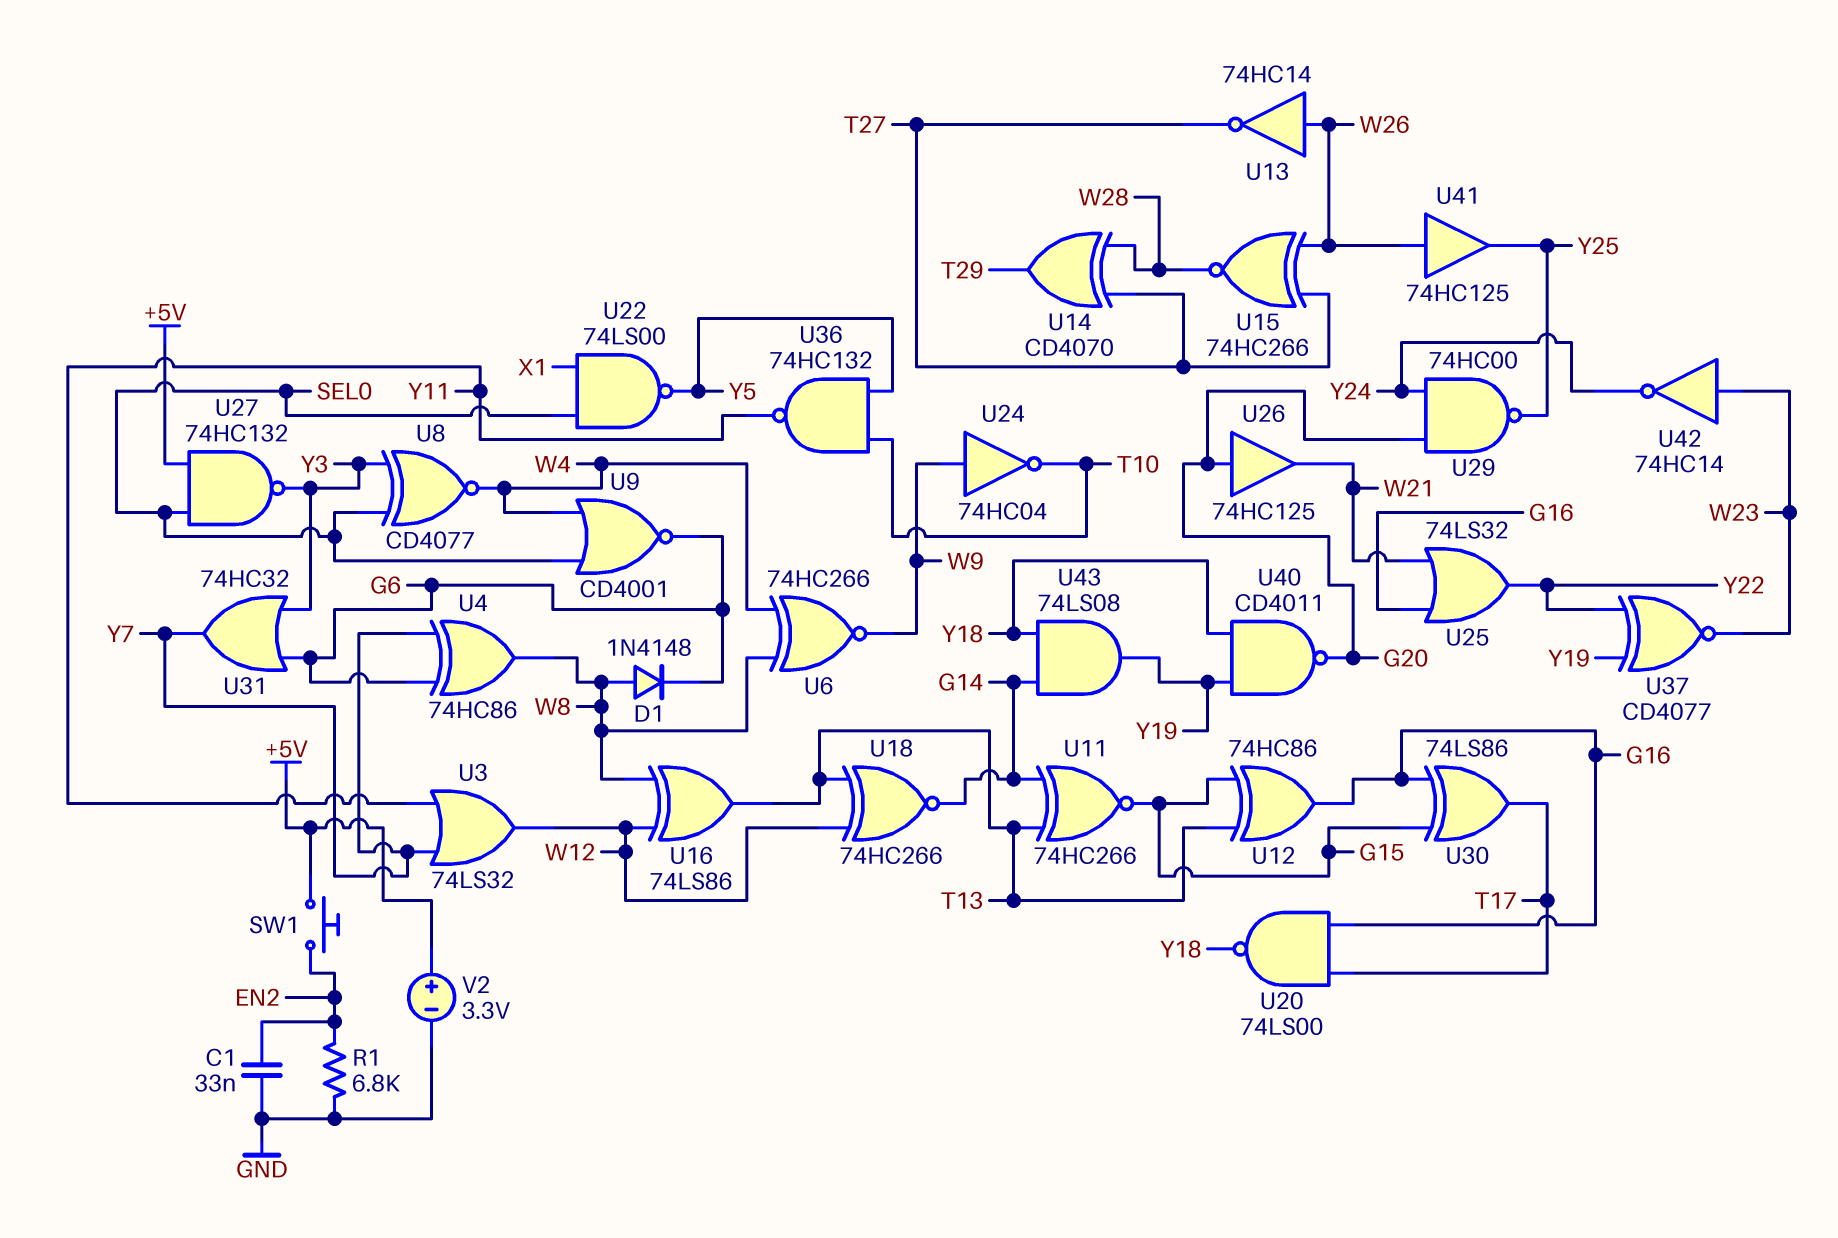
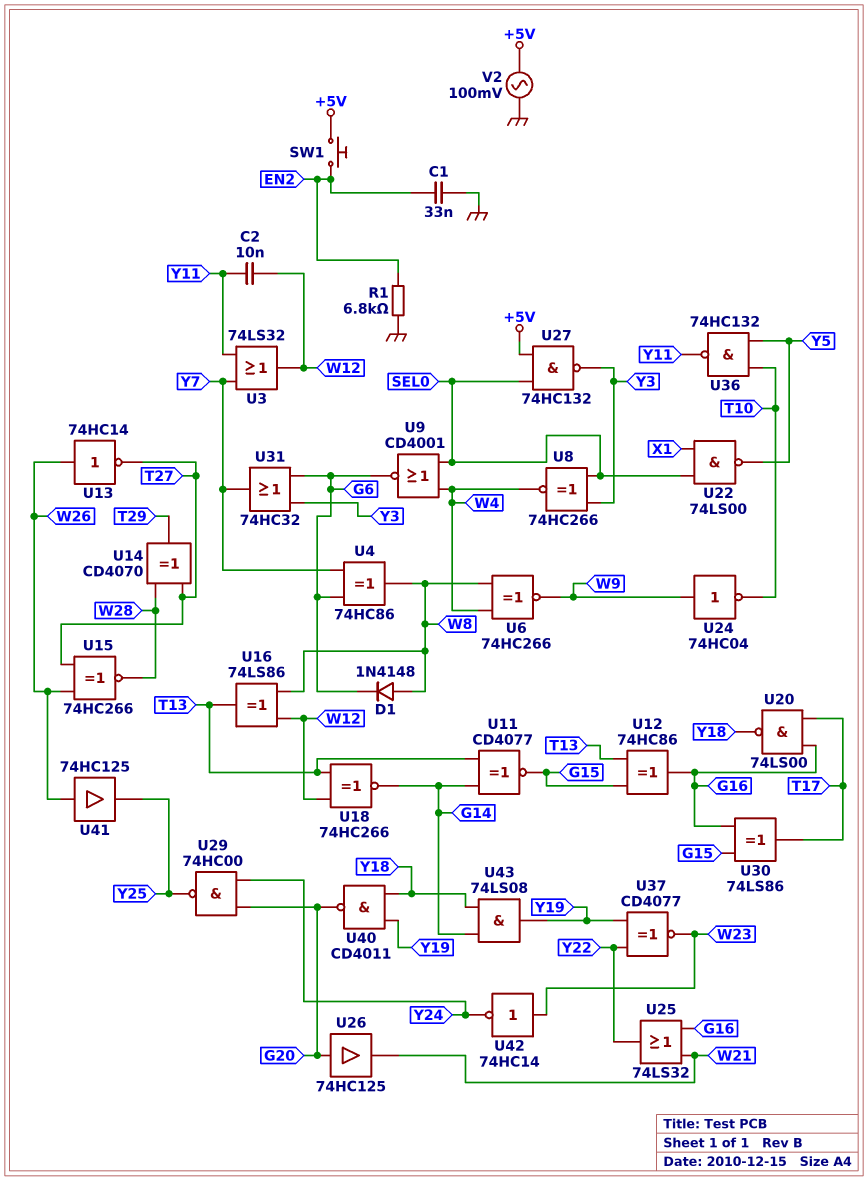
C2: none -> 10nF (W12, Y11)
U8: XNOR CD4077 (in SEL0, in Y3, out W4) -> XNOR 74HC266 (in SEL0, in Y3, out W4)
U11: XNOR 74HC266 (in G14, in T13, out G15) -> XNOR CD4077 (in G14, in T13, out G15)
V2: 3.3V (plus +5V, minus GND) -> AC 100mV (+5V, GND)

